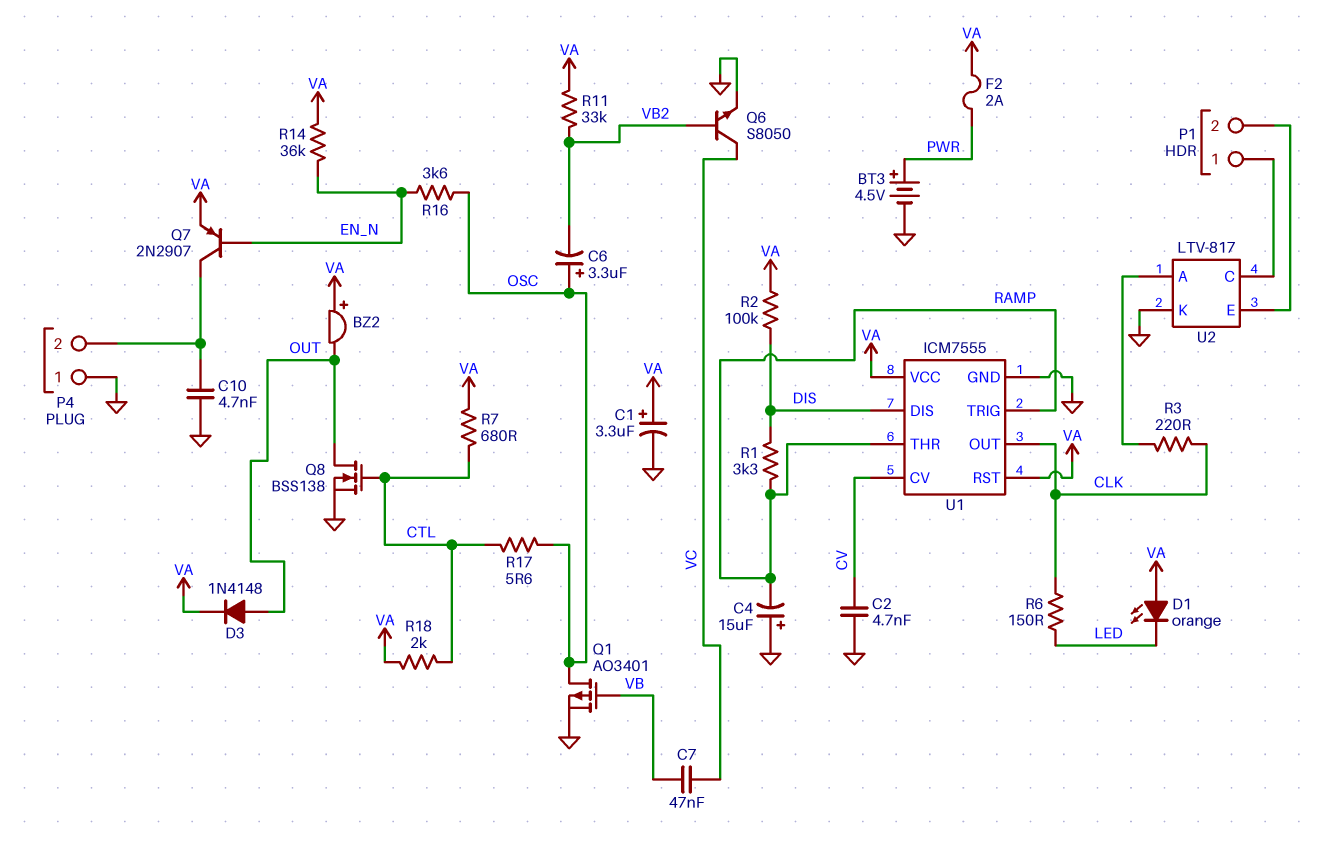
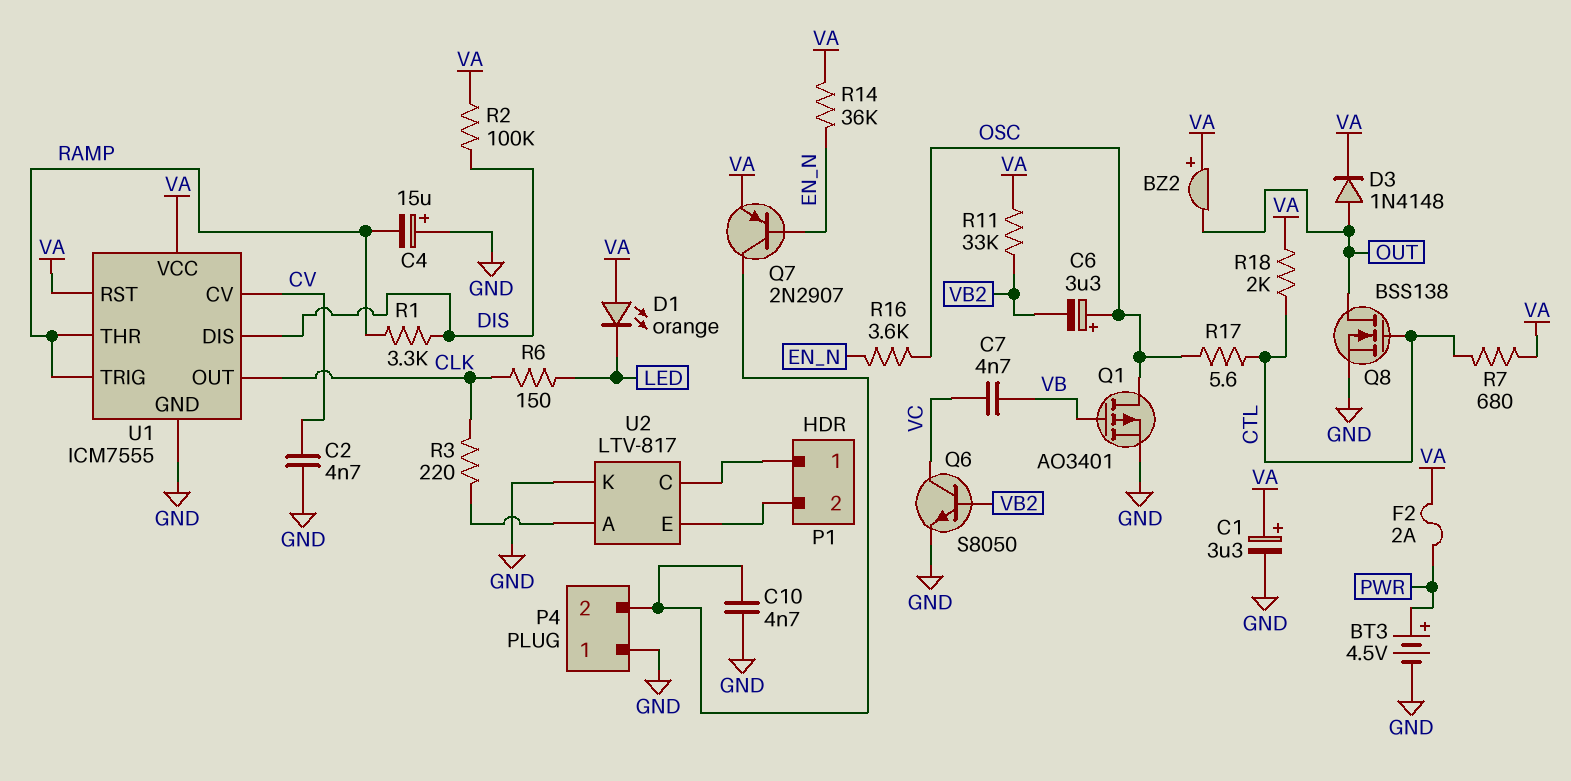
C7: 47nF (VB, VC) -> 4.7nF (VB, VC)

